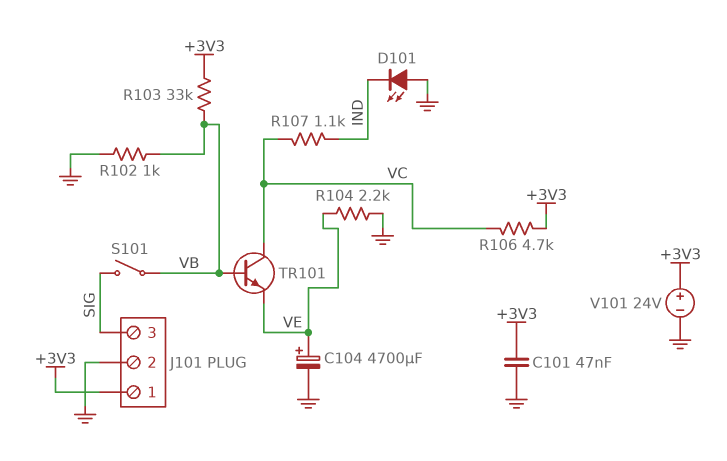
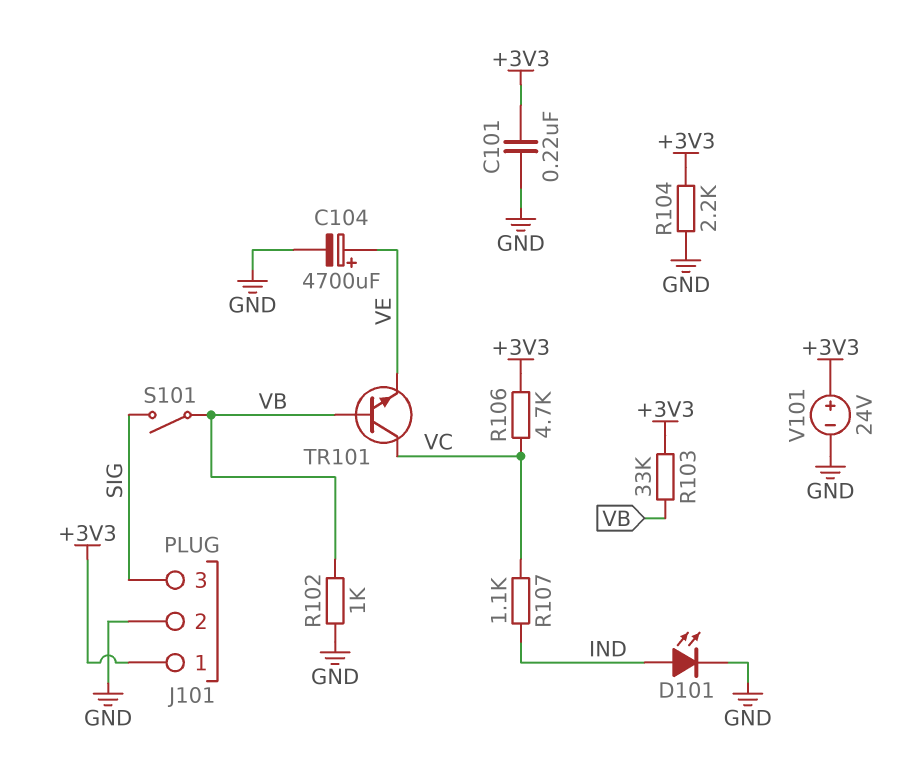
C101: 47nF (+3V3, GND) -> 220nF (+3V3, GND)
D101: LED (A GND, K IND) -> LED (A IND, K GND)
R104: 2.2k (GND, VE) -> 2.2k (+3V3, GND)

